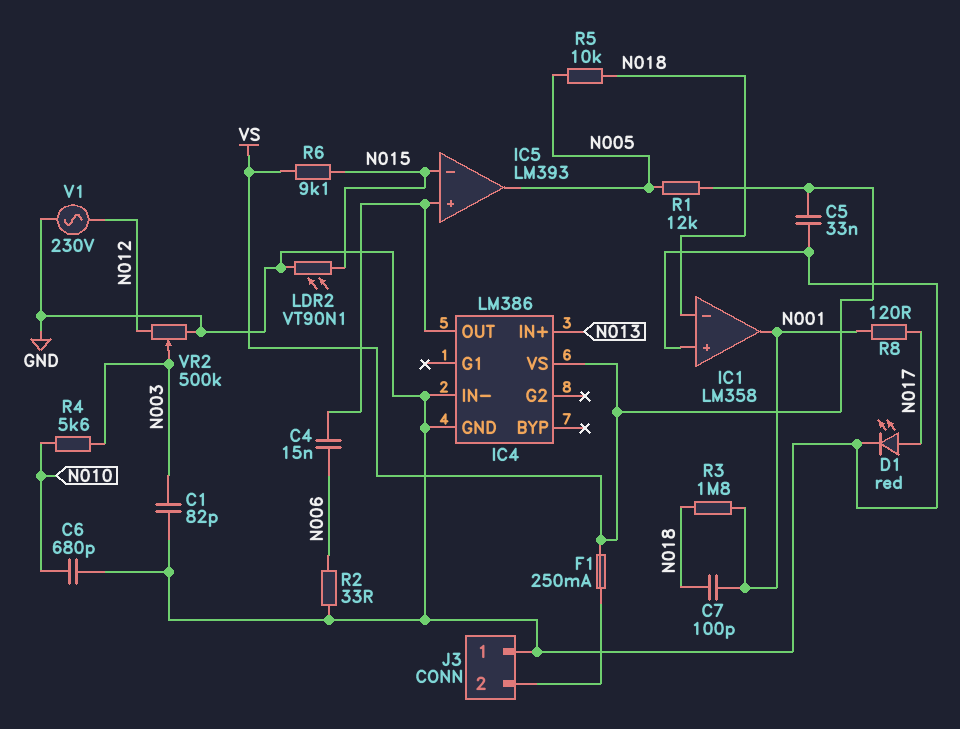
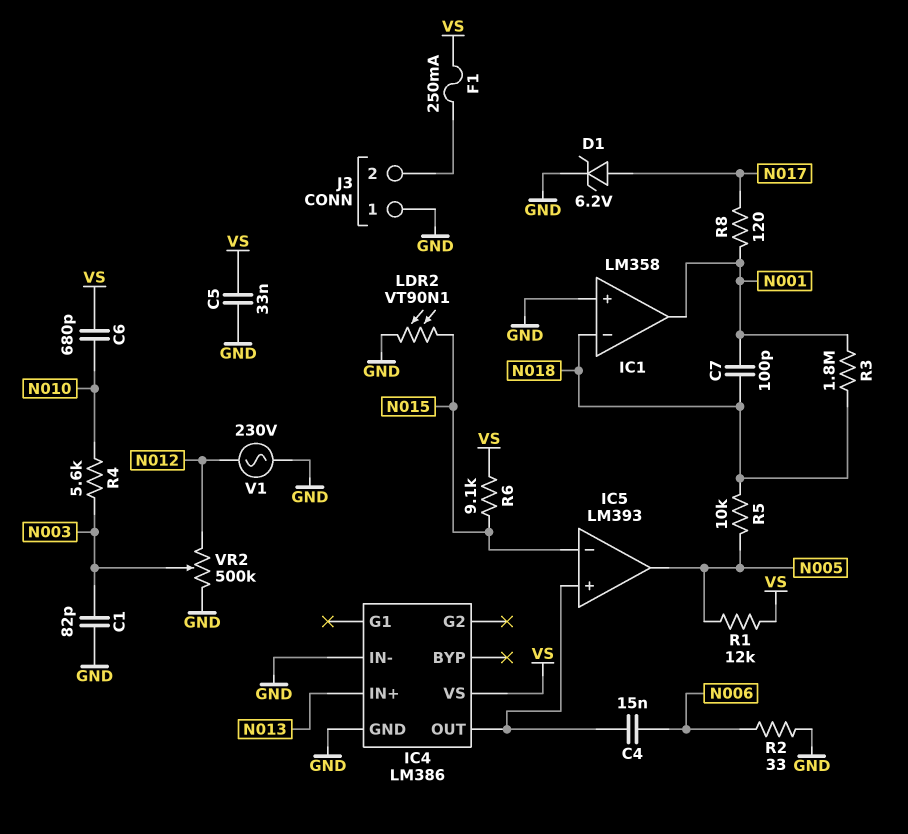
C6: 680pF (GND, N010) -> 680pF (N010, VS)
D1: LED red (A N017, K GND) -> zener 6.2V (A N017, K GND)

